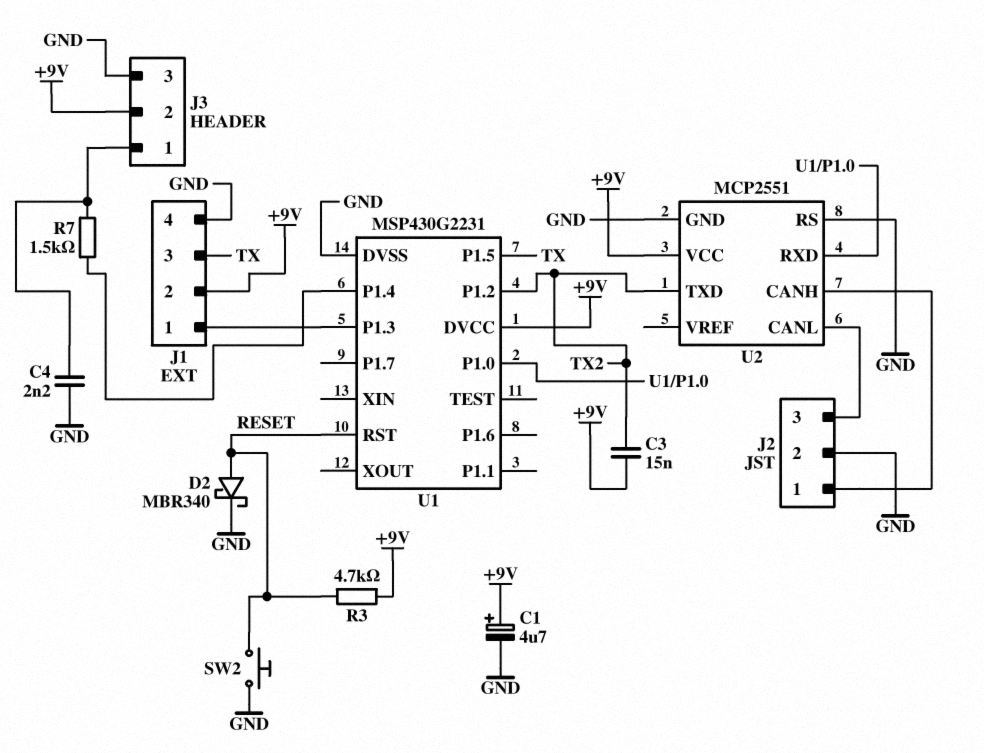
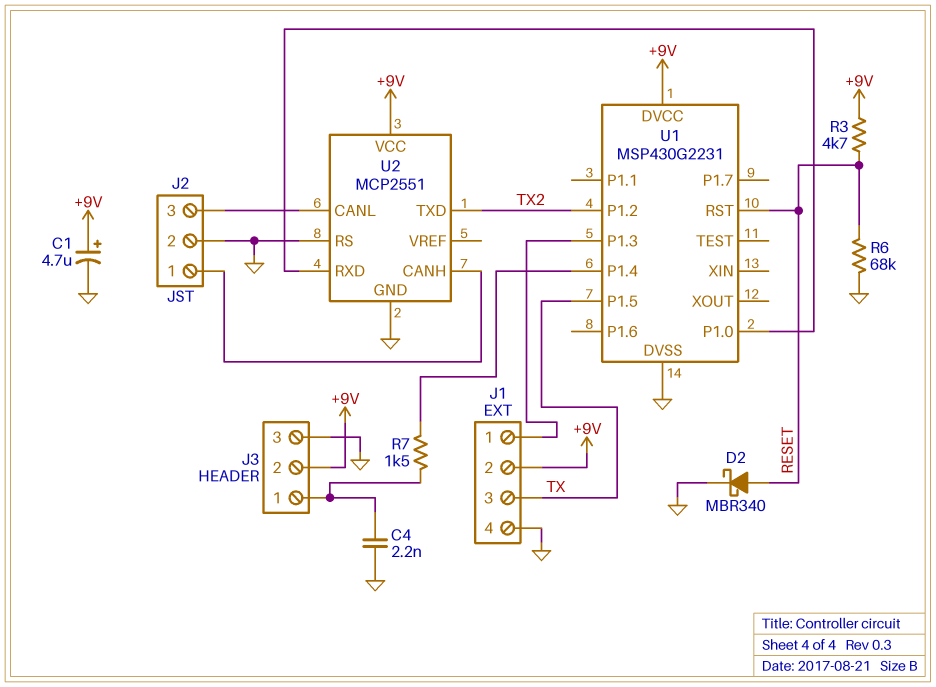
C3: 15nF (+9V, TX2) -> none
R6: none -> 68k (GND, RESET)
SW2: button (GND, RESET) -> none

